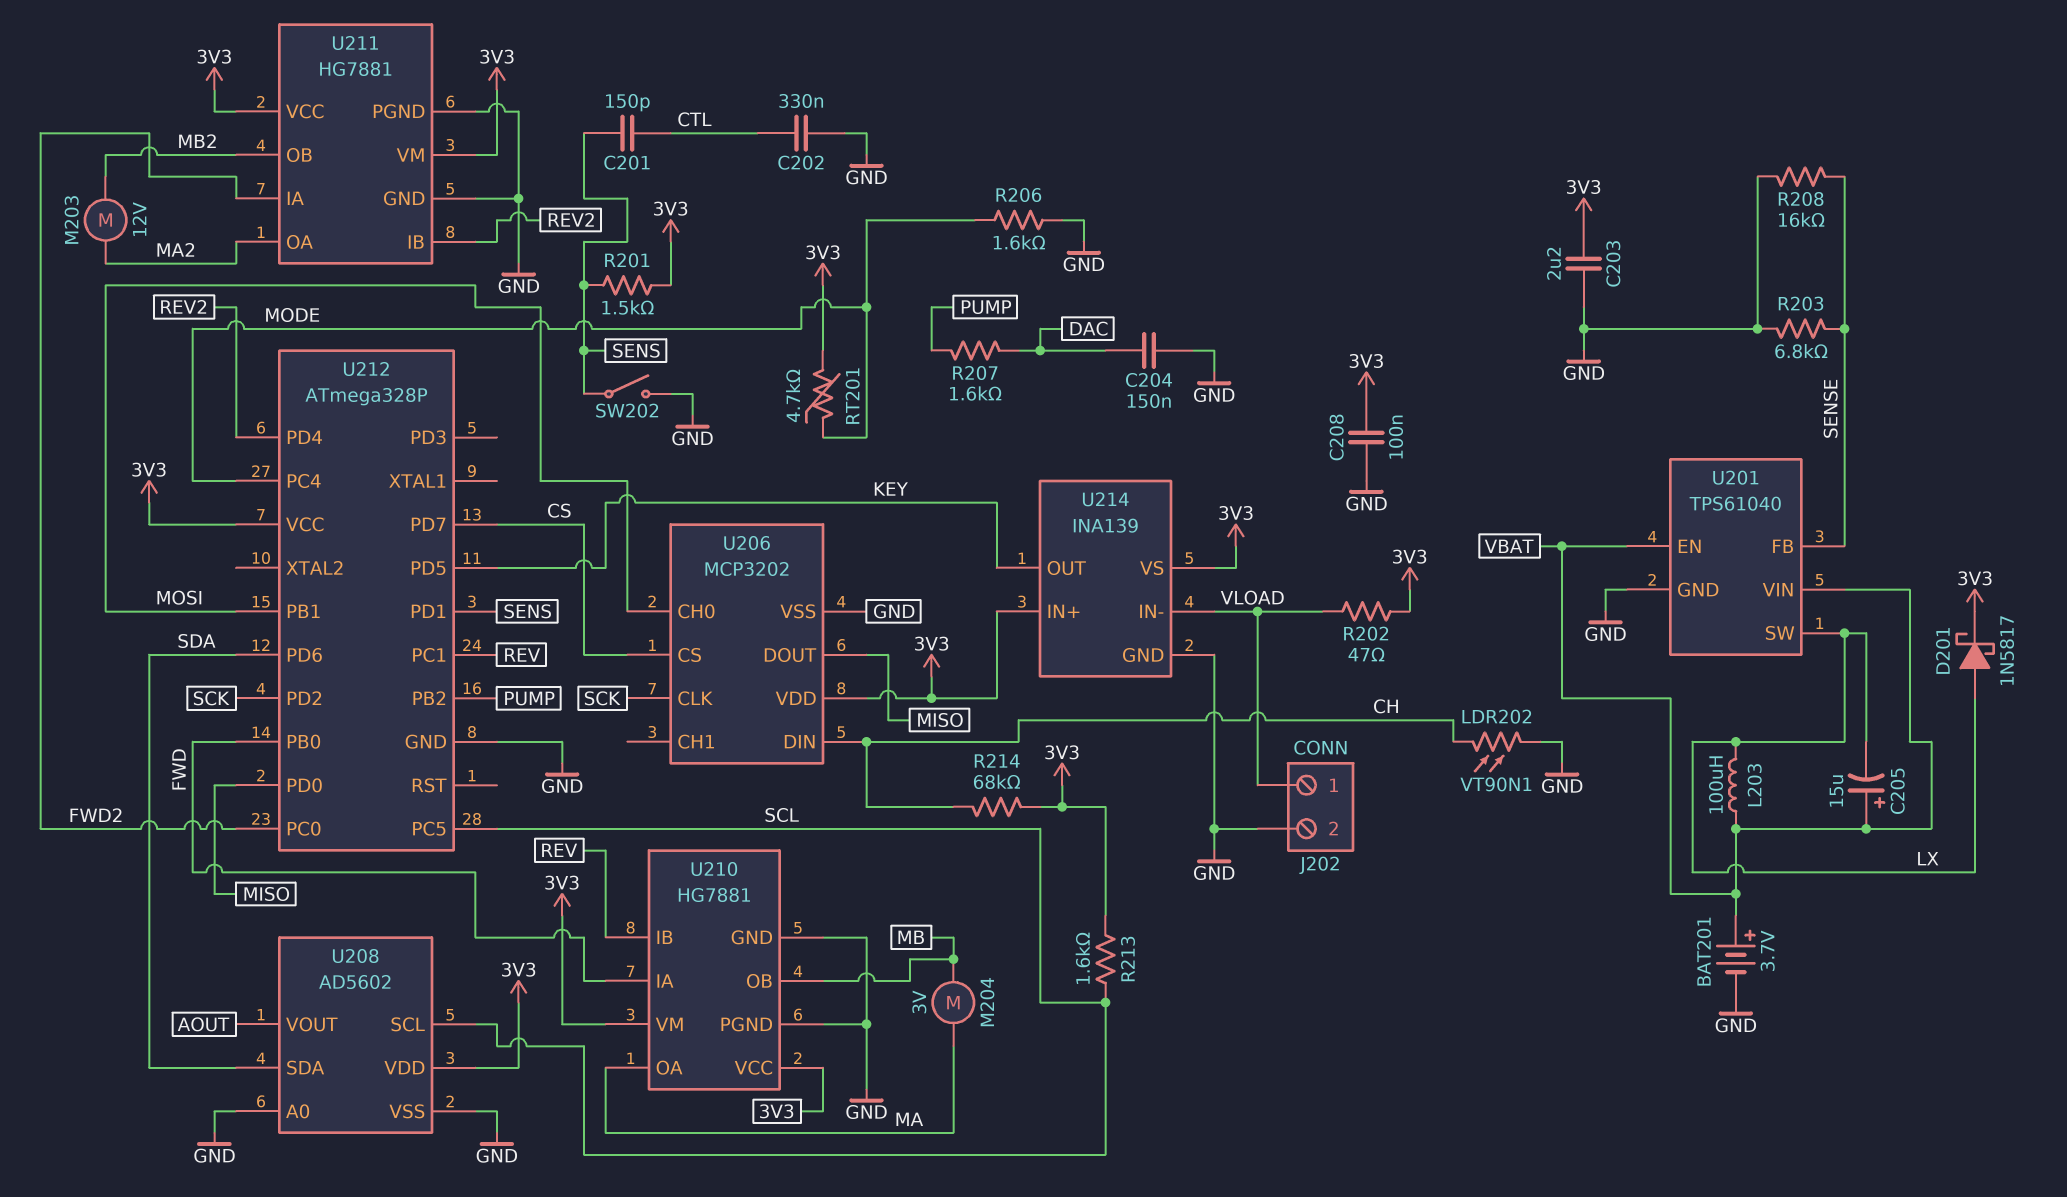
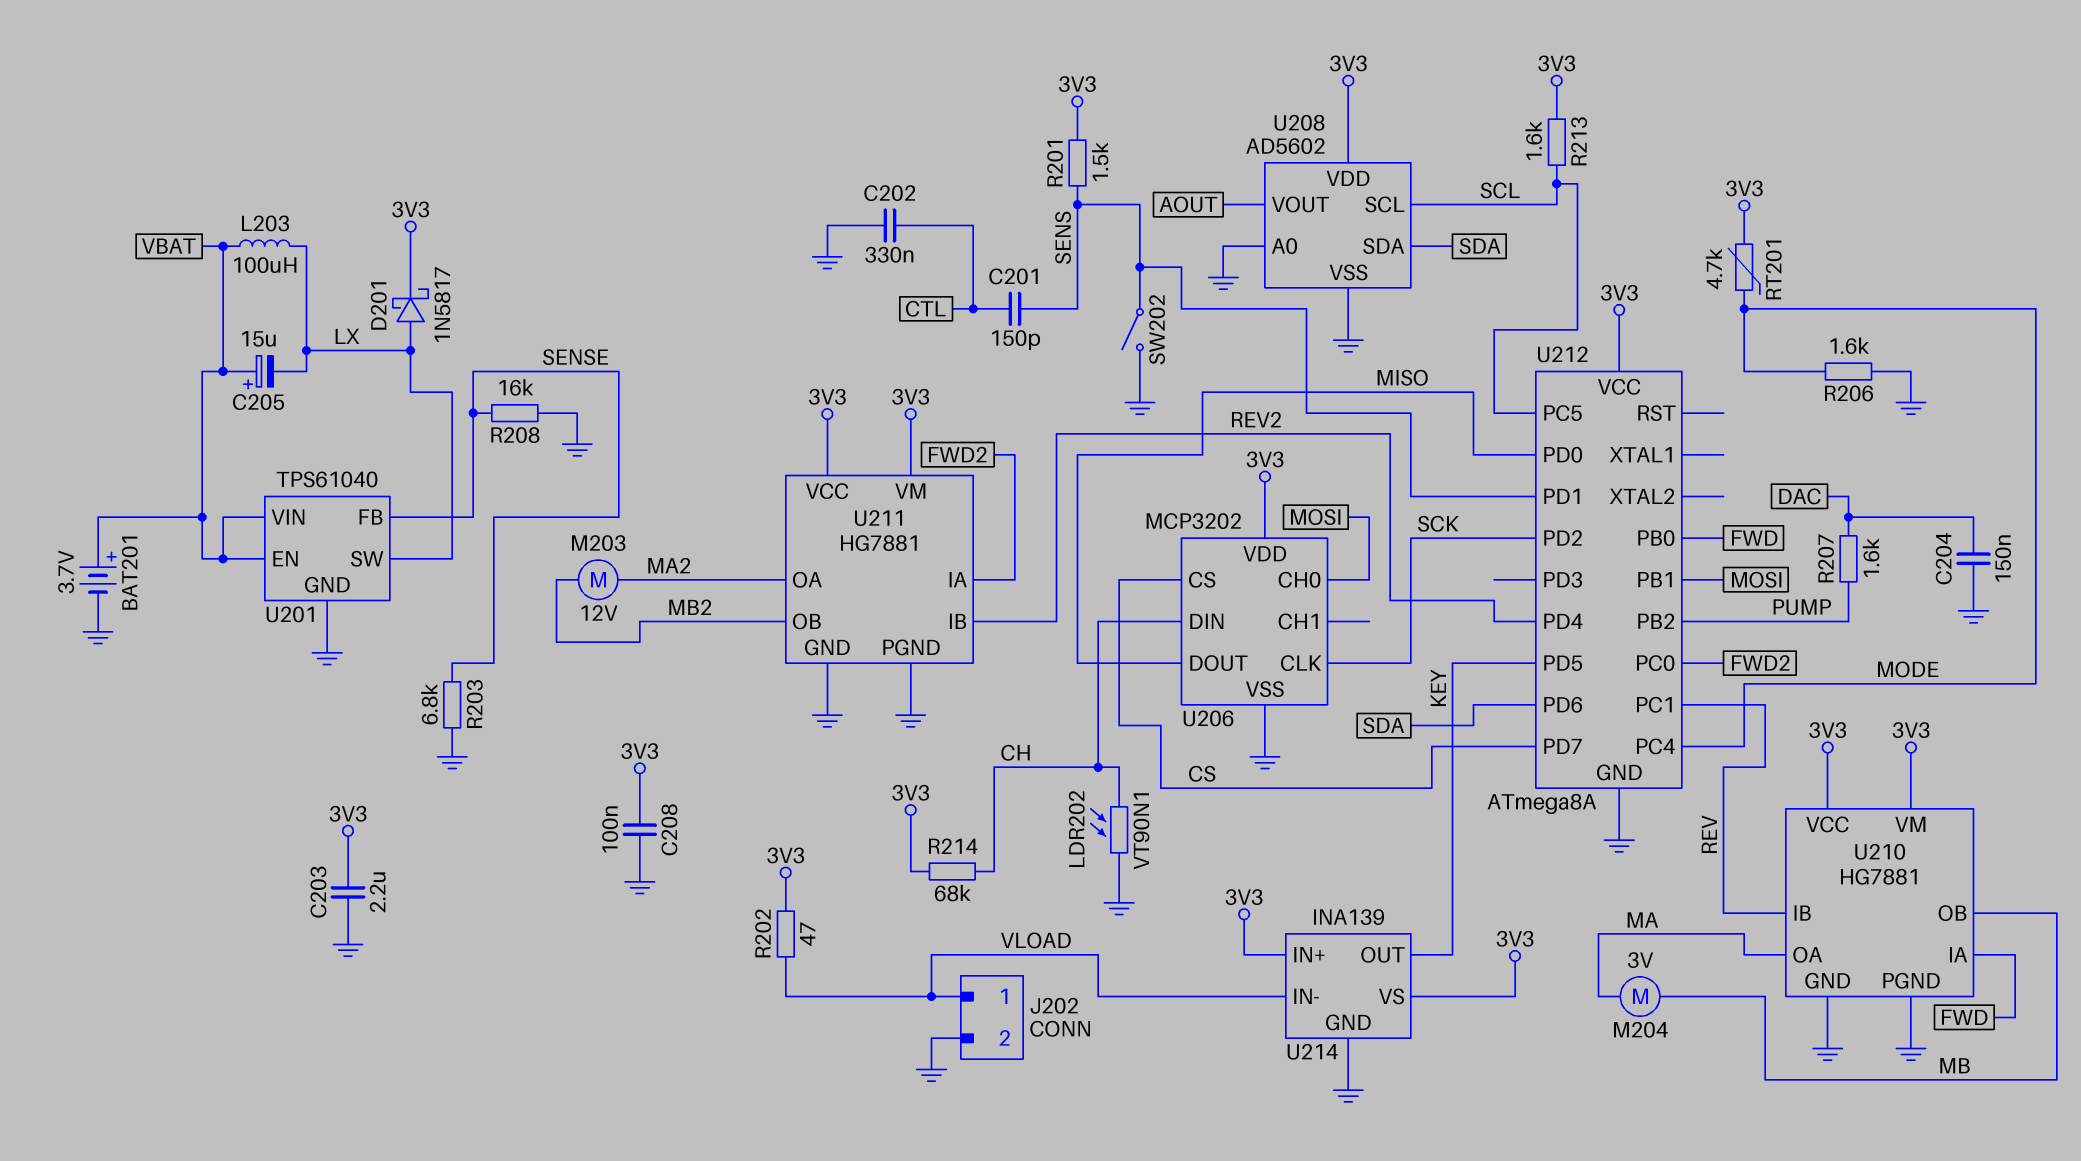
U212: ATmega328P -> ATmega8A

